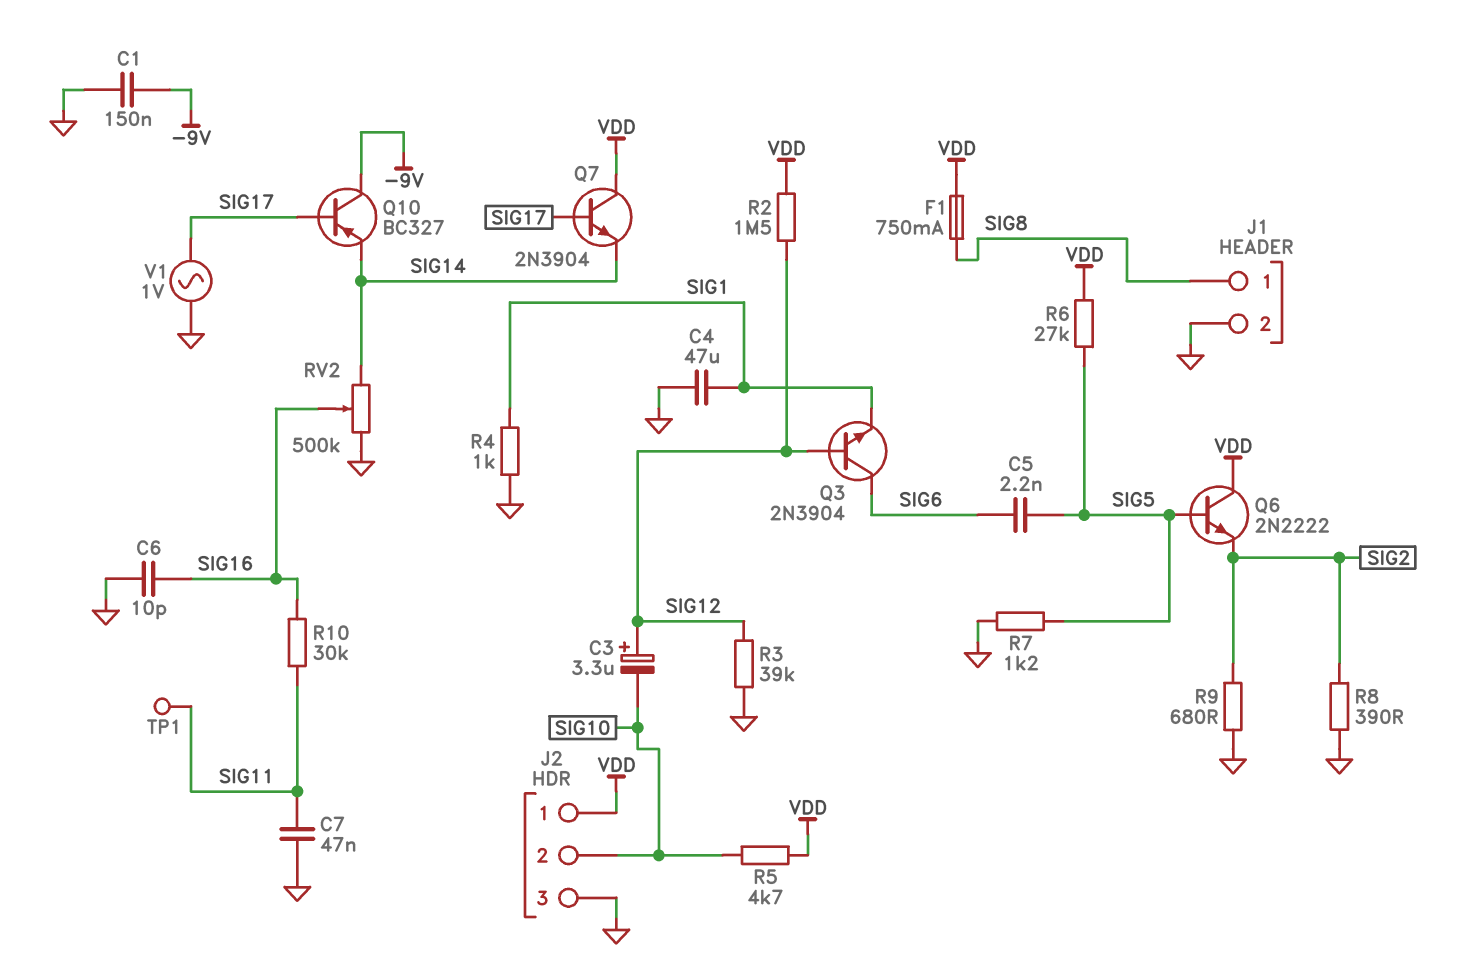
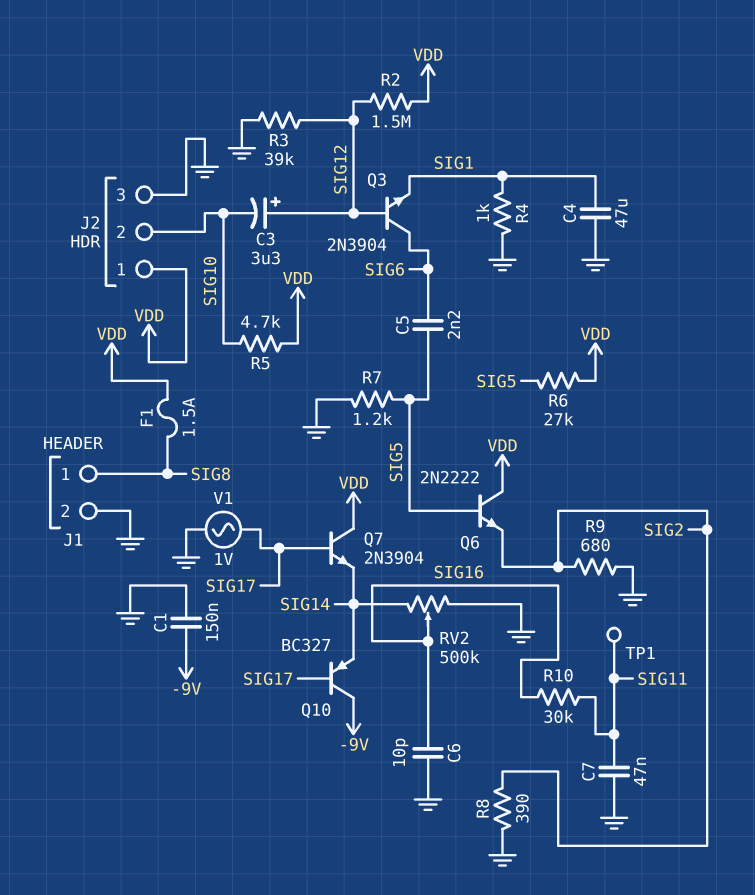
F1: 750mA (SIG8, VDD) -> 1.5A (SIG8, VDD)

